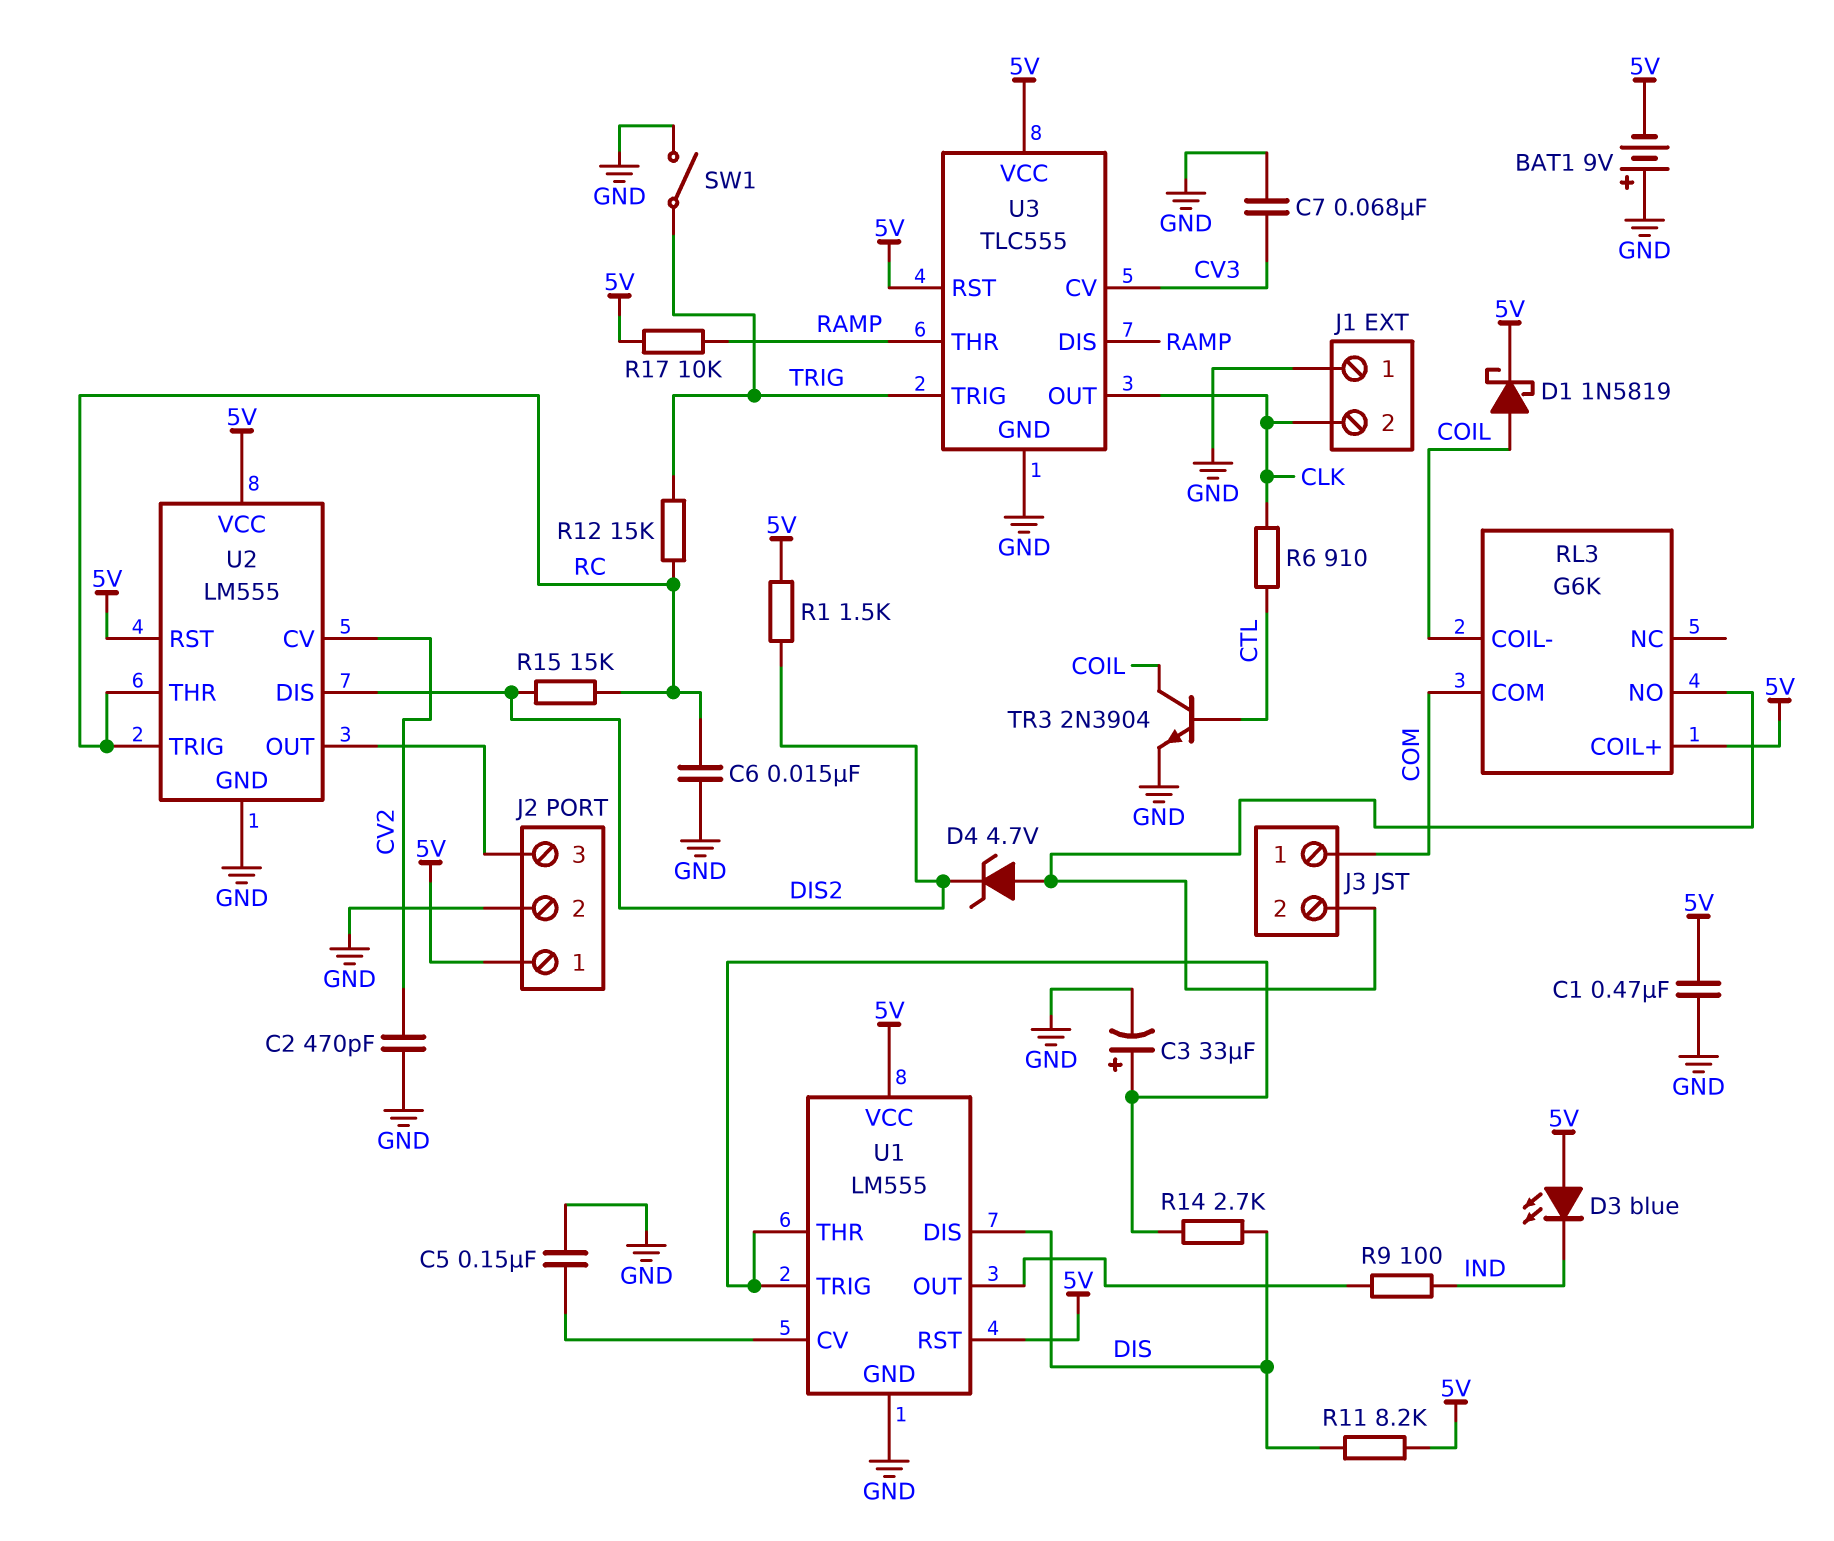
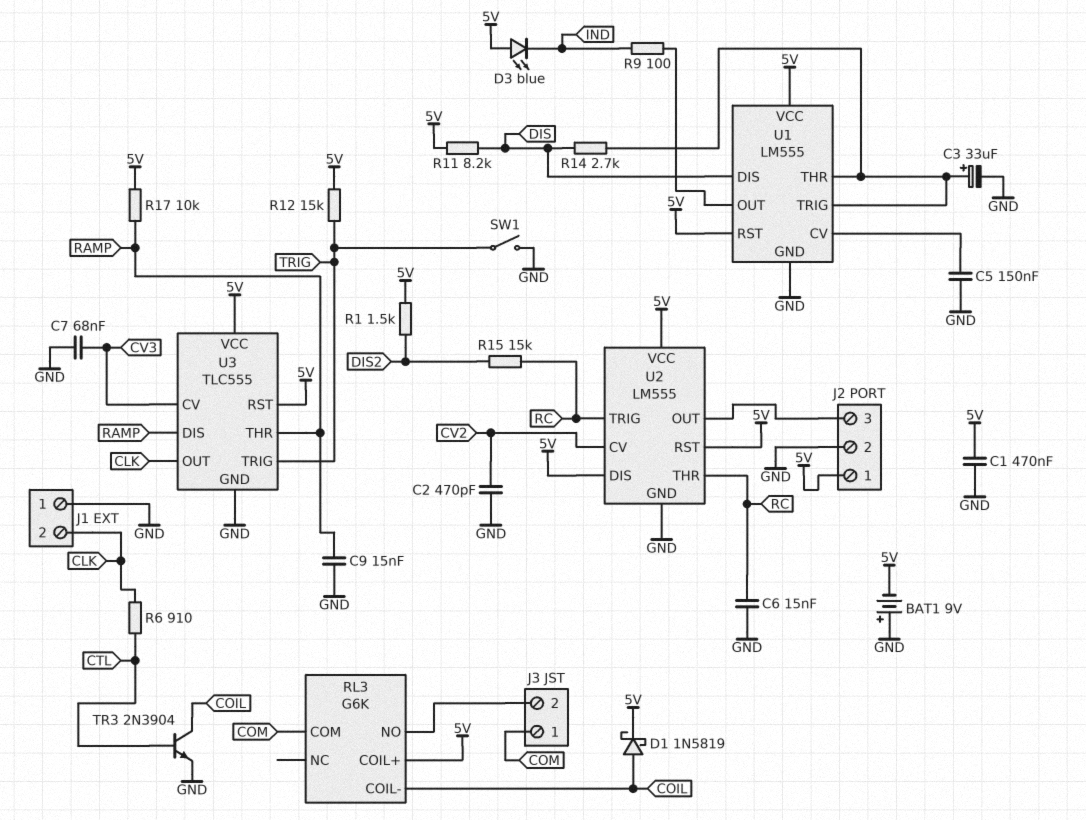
C9: none -> 15nF (GND, RAMP)
D4: zener 4.7V (A J3/2, K DIS2) -> none
R12: 15k (RC, TRIG) -> 15k (5V, TRIG)
U2 pin DIS: DIS2 -> 5V

